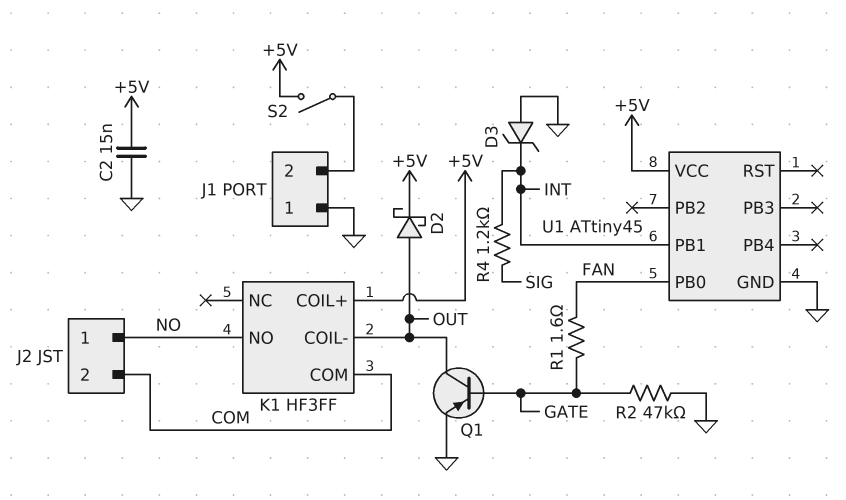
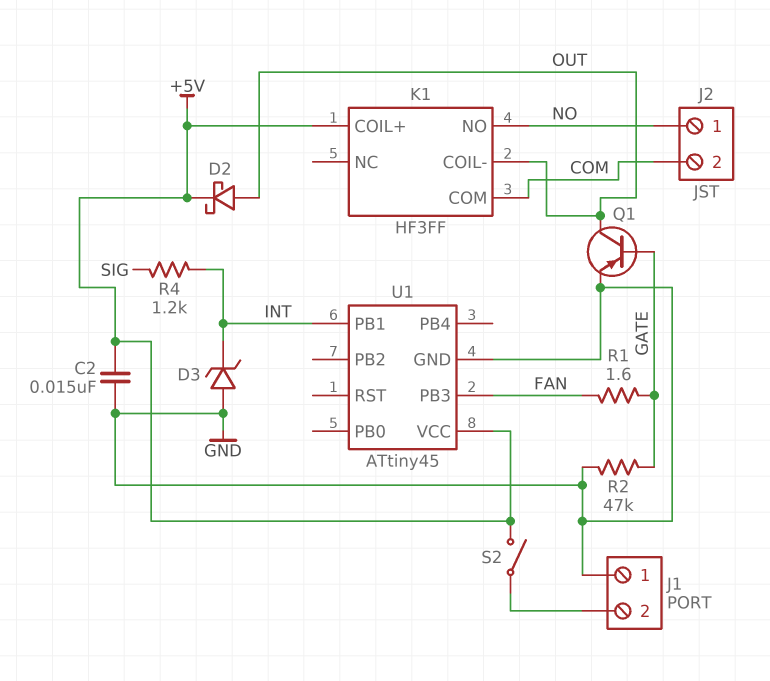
U1 pin PB0: FAN -> none
U1 pin PB3: none -> FAN

